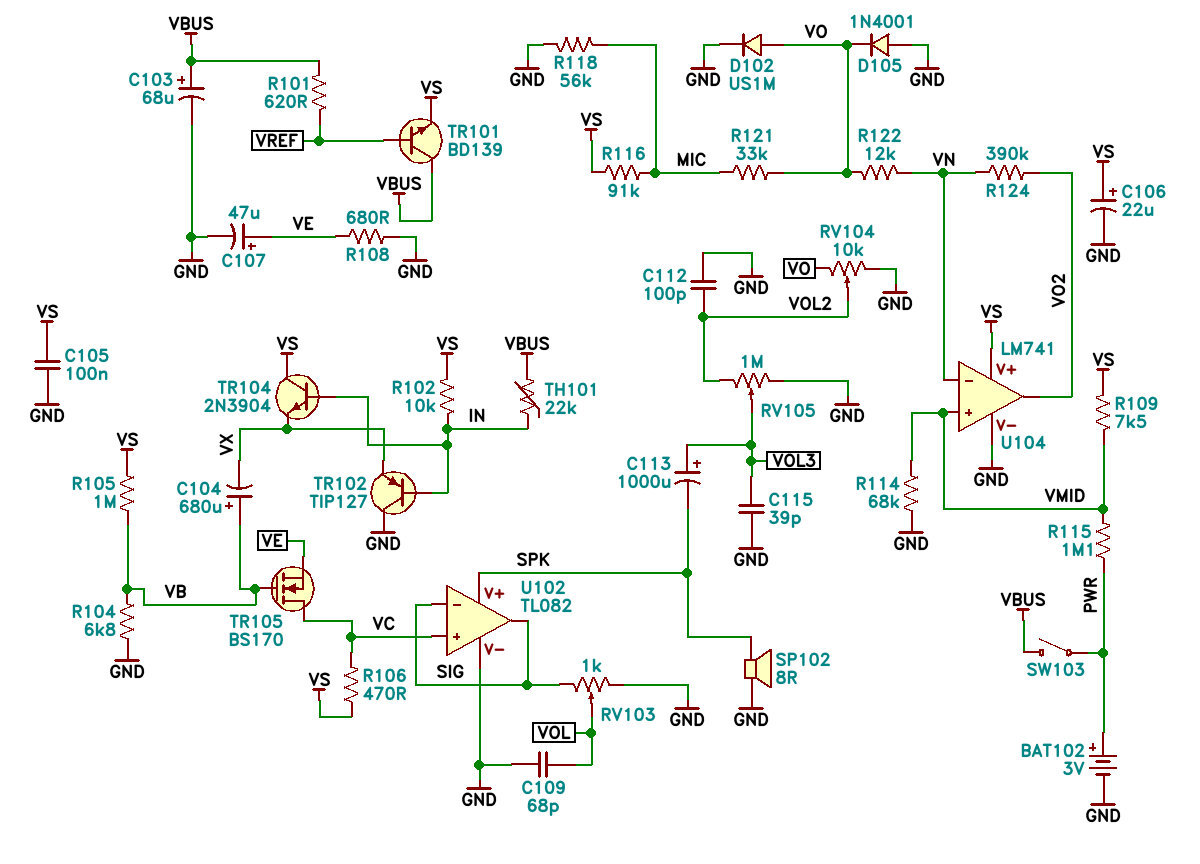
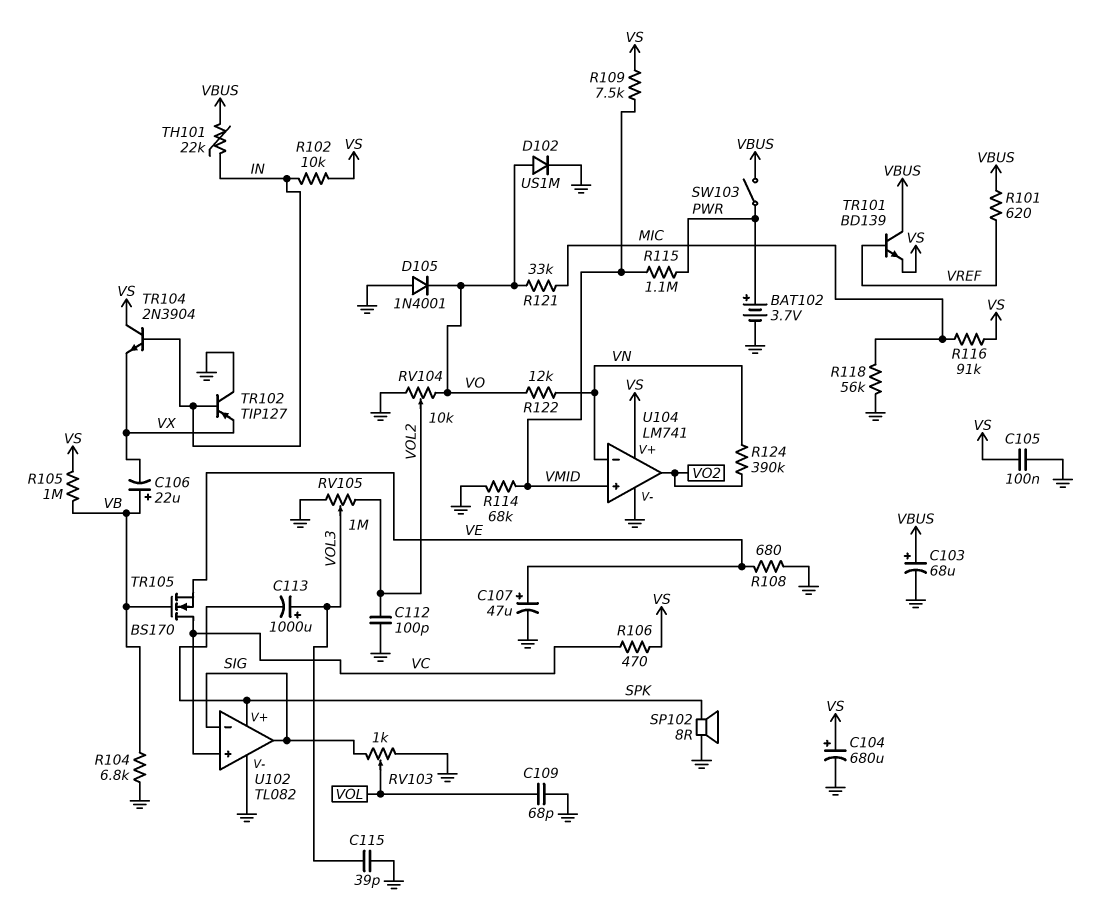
BAT102: 3V (plus PWR, minus GND) -> 3.7V (plus PWR, minus GND)
C104: 680uF (plus VB, minus VX) -> 680uF (plus VS, minus GND)
C106: 22uF (plus VS, minus GND) -> 22uF (plus VB, minus VX)

